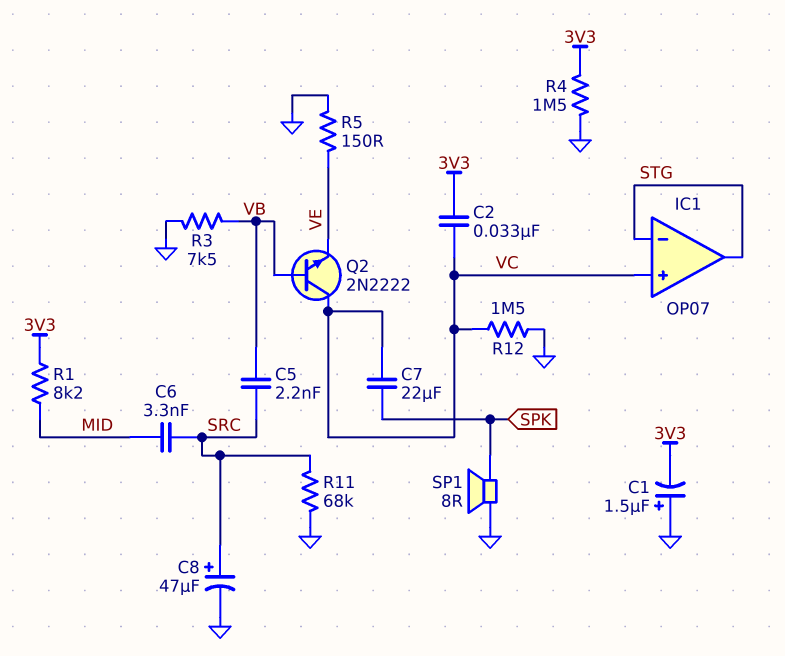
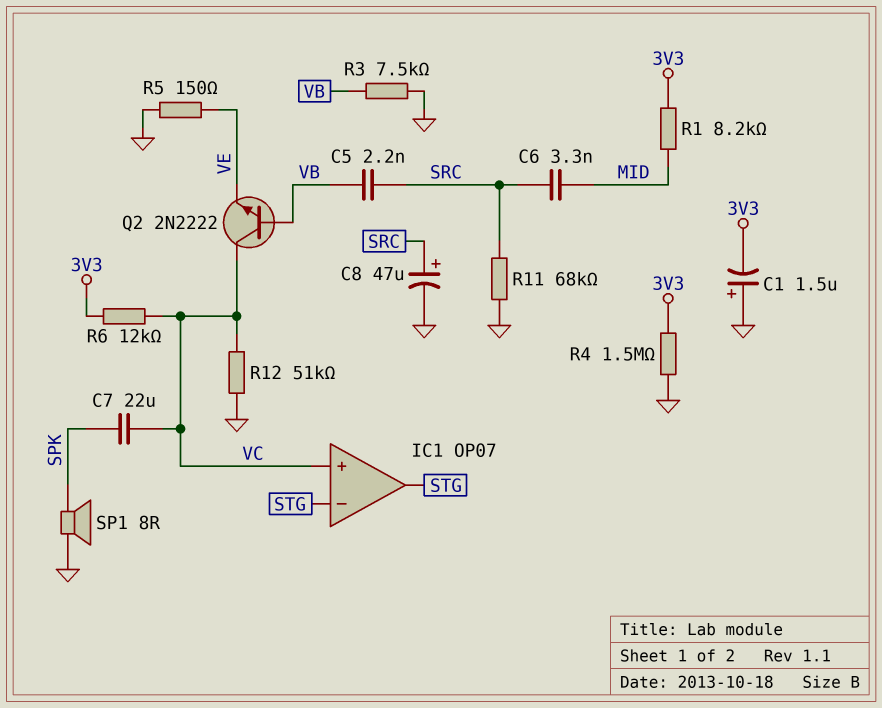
C2: 33nF (3V3, VC) -> none
R6: none -> 12k (3V3, VC)
R12: 1.5M (GND, VC) -> 51k (GND, VC)

